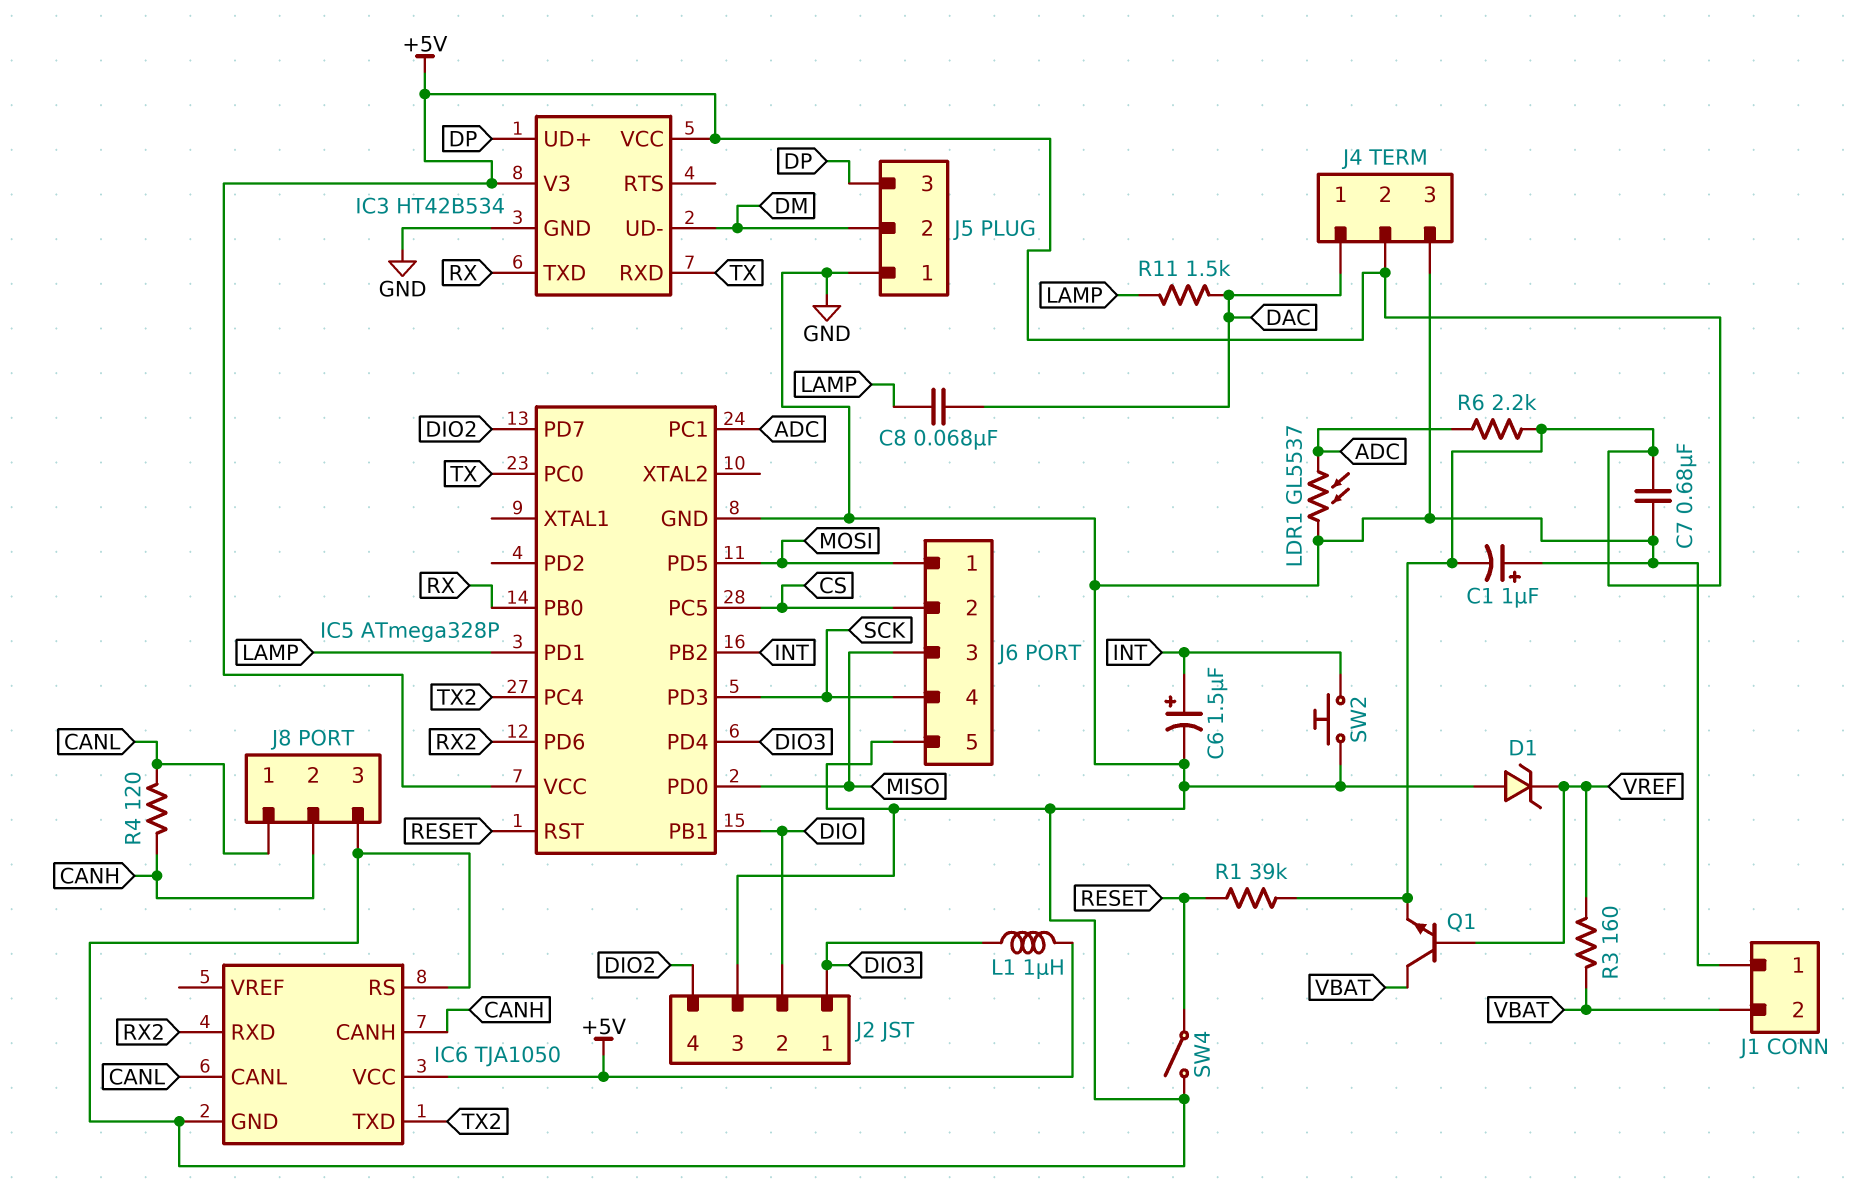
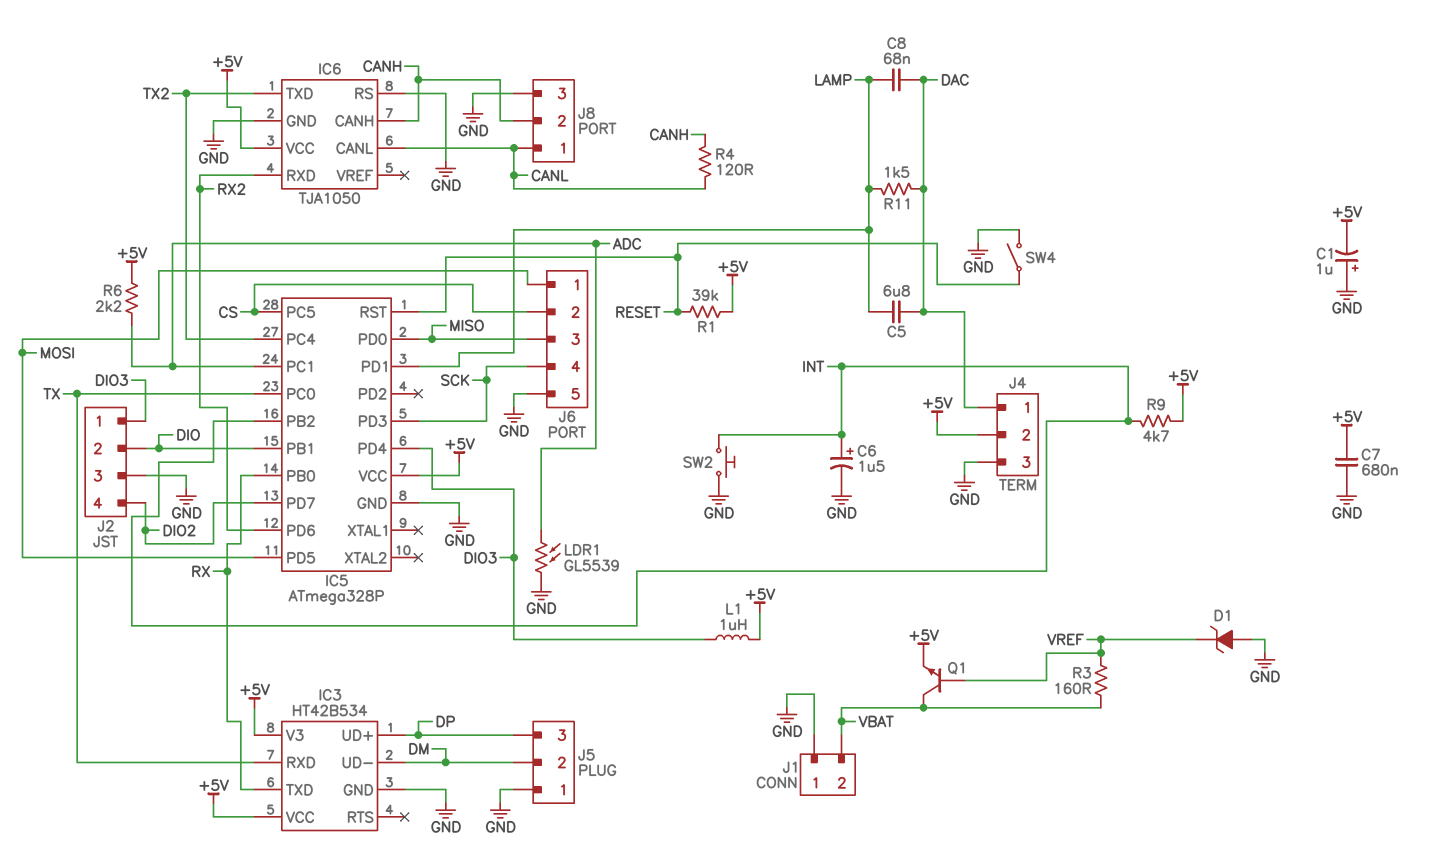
C5: none -> 6.8uF (DAC, LAMP)
LDR1: GL5537 (ADC, GND) -> GL5539 (ADC, GND)
R9: none -> 4.7k (+5V, INT)

